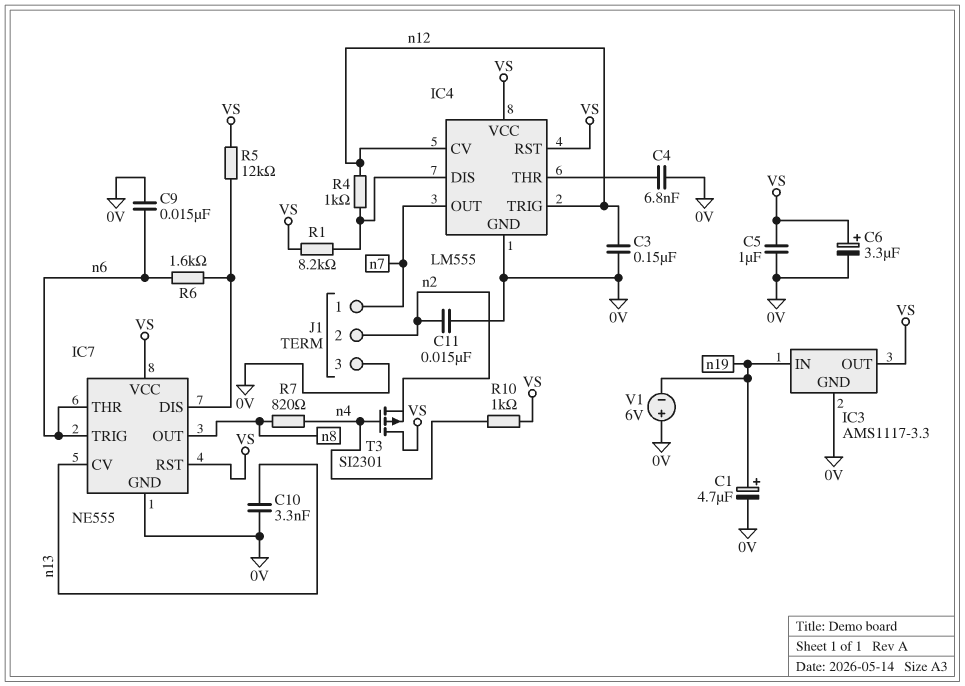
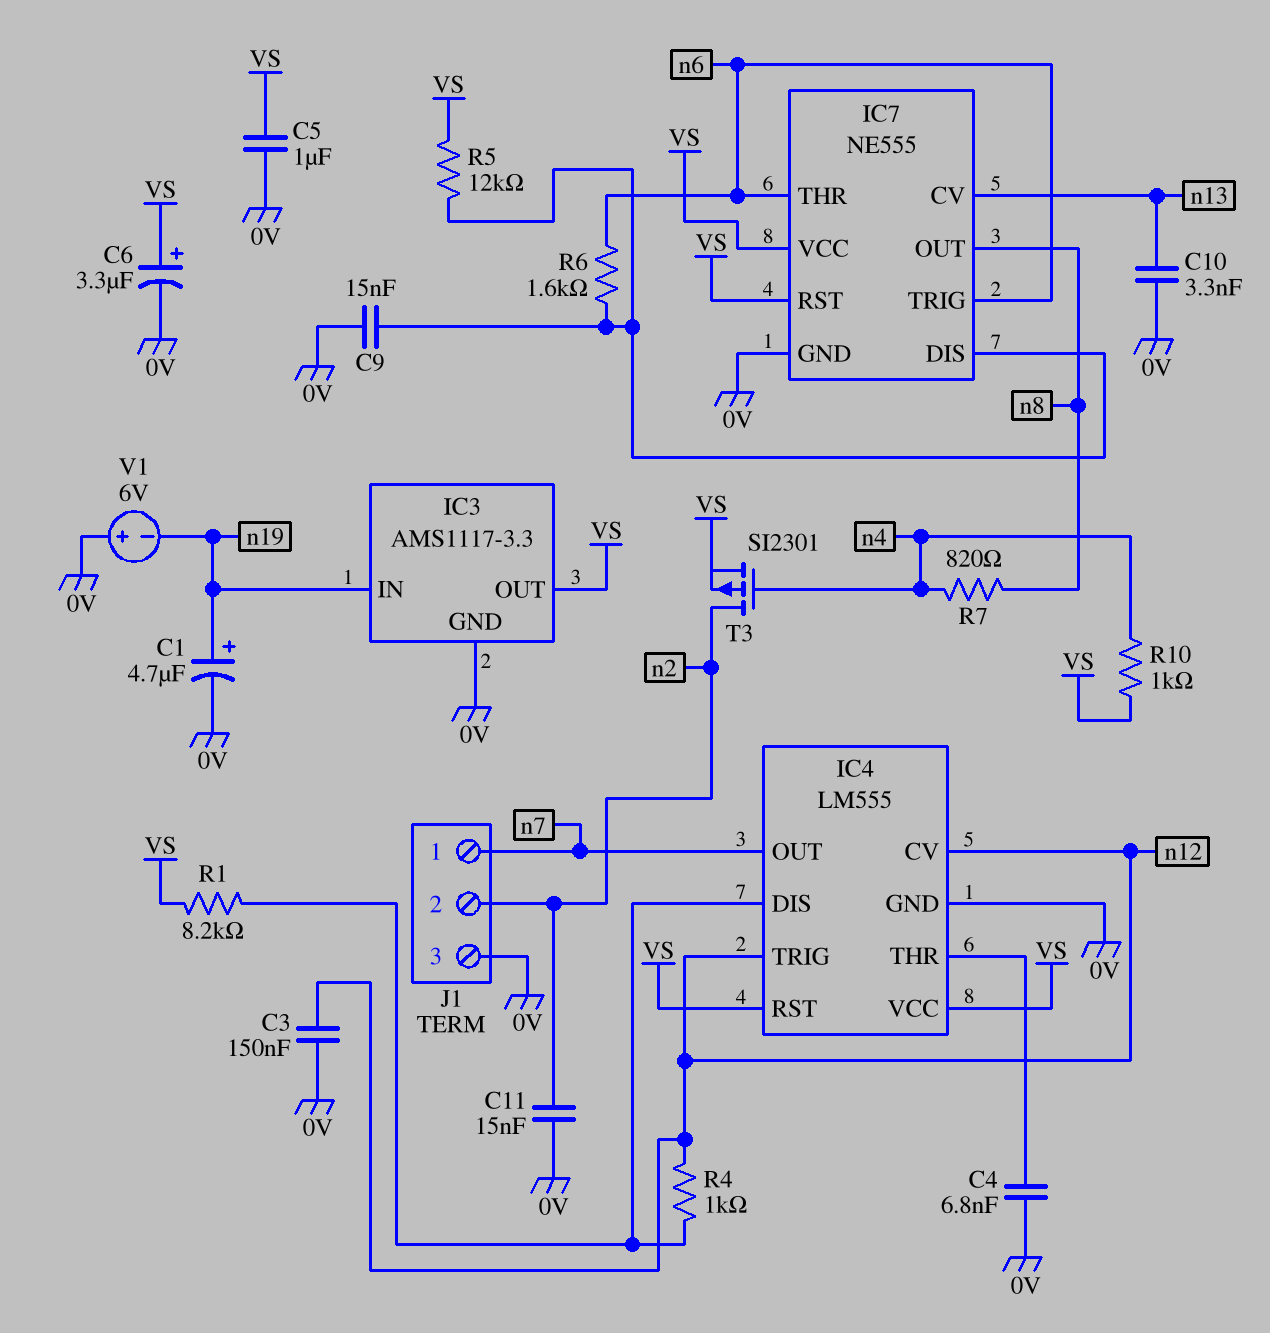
C9: 15nF (0V, n6) -> 15nF (0V, IC7/DIS)
T3: PMOS SI2301 (G n4, D VS, S n2) -> PMOS SI2301 (G n4, D n2, S VS)

